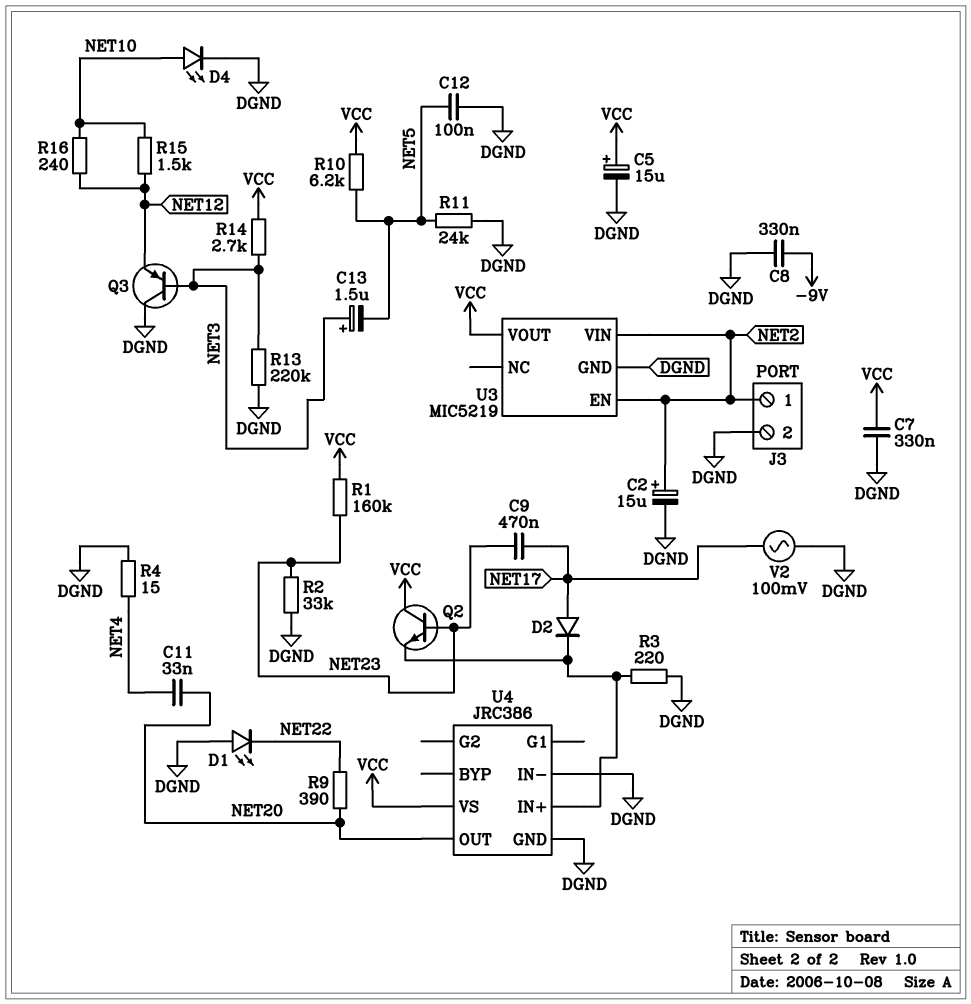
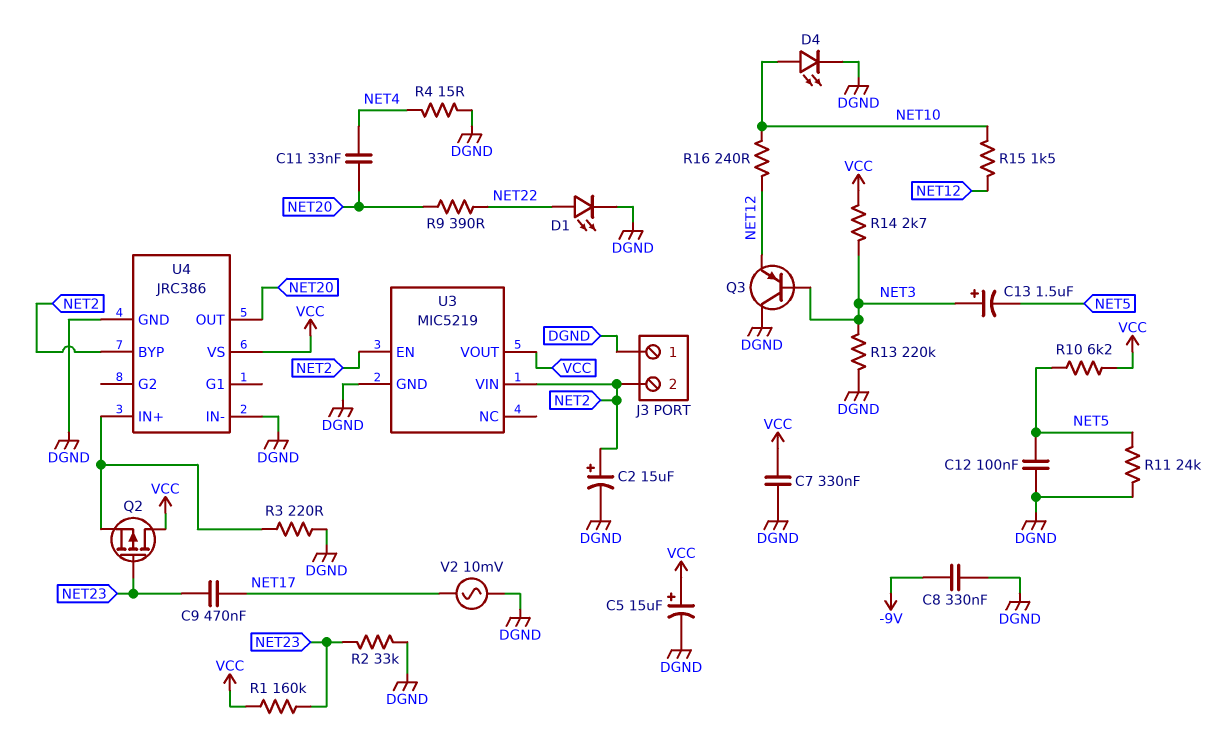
D1: LED (A DGND, K NET22) -> LED (A NET22, K DGND)
D2: diode (A NET17, K U4/IN+) -> none
J3 pin 1: NET2 -> DGND
J3 pin 2: DGND -> NET2
Q2: NPN (B NET23, C VCC, E U4/IN+) -> PMOS (G NET23, D VCC, S U4/IN+)
U4 pin BYP: none -> NET2
V2: AC 100mV (DGND, NET17) -> AC 10mV (DGND, NET17)

